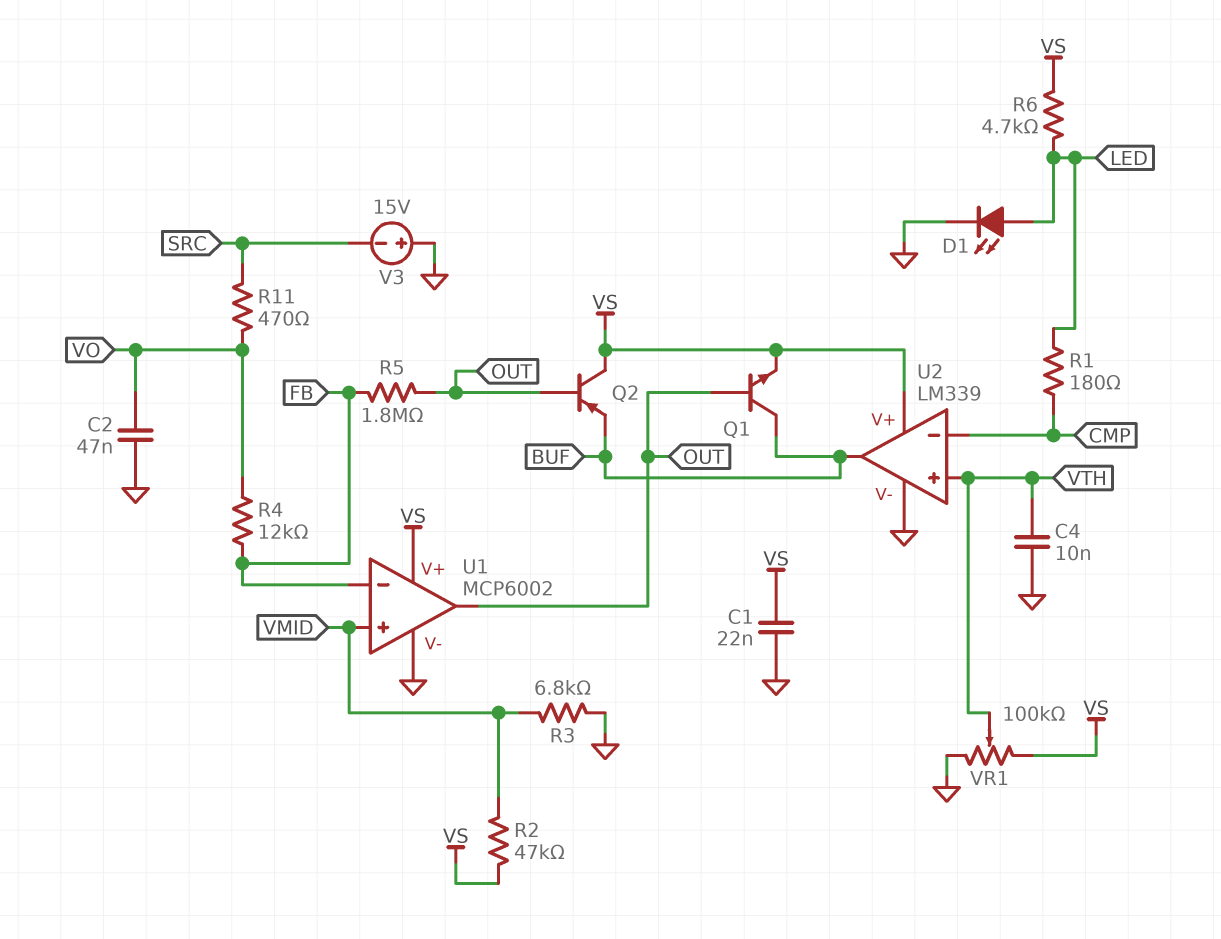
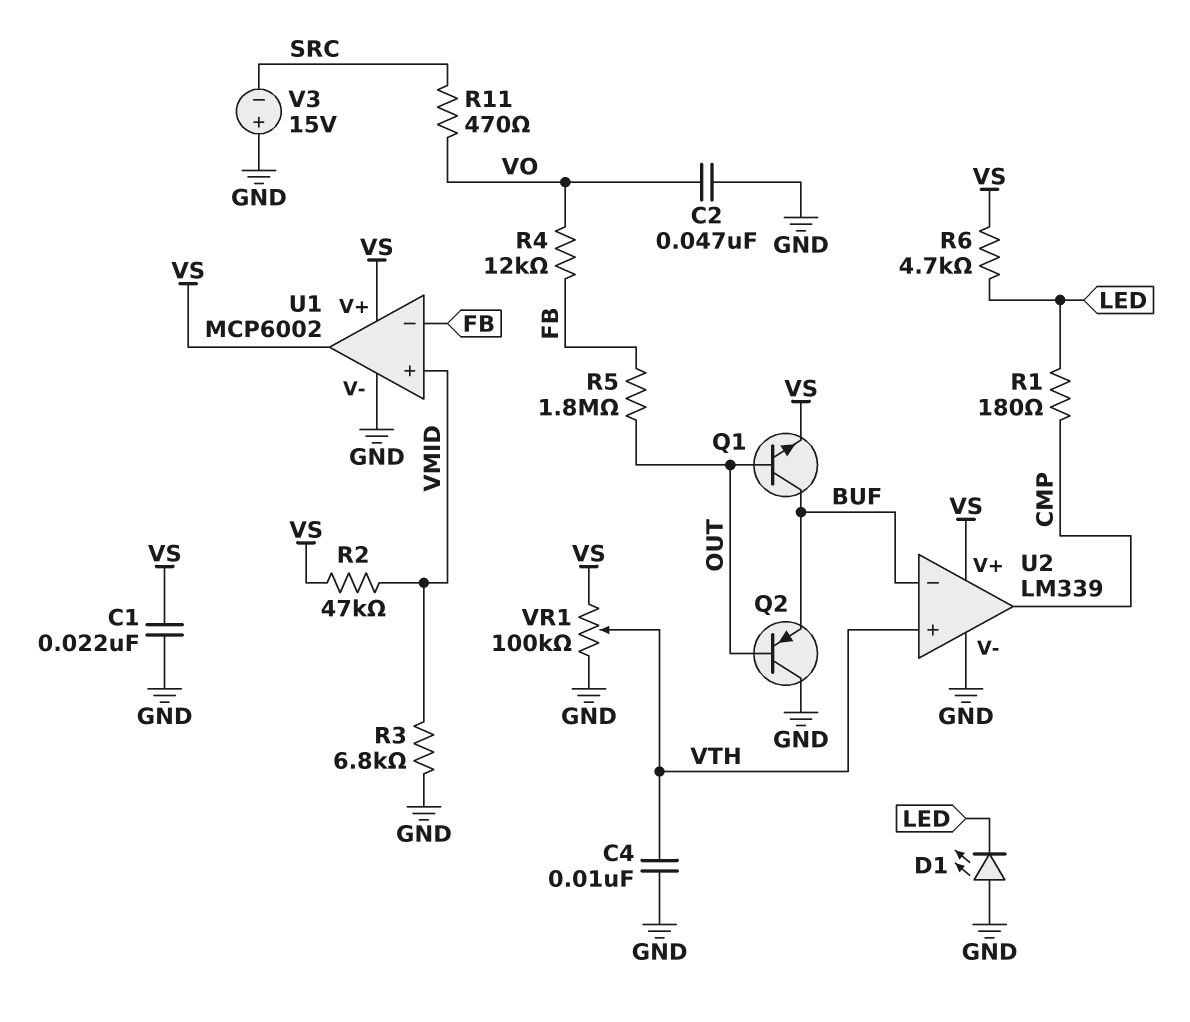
D1: LED (A LED, K GND) -> LED (A GND, K LED)
Q2: PNP (B OUT, C VS, E BUF) -> PNP (B OUT, C GND, E BUF)
U1 pin out: OUT -> VS
U2 pin in-: CMP -> BUF
U2 pin out: BUF -> CMP

